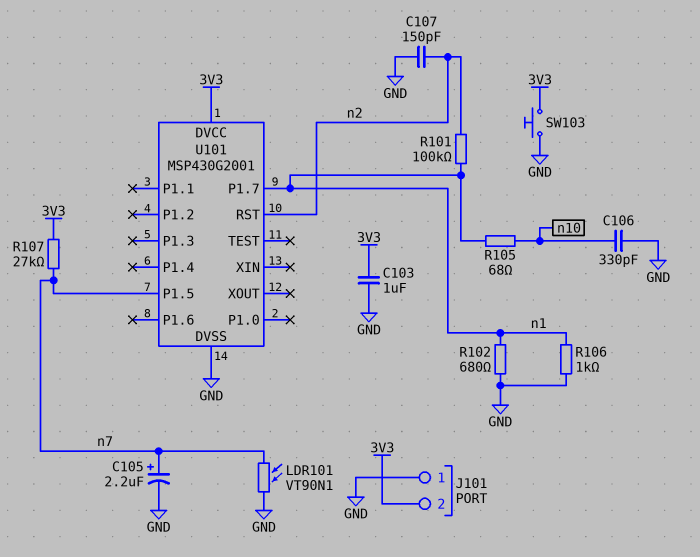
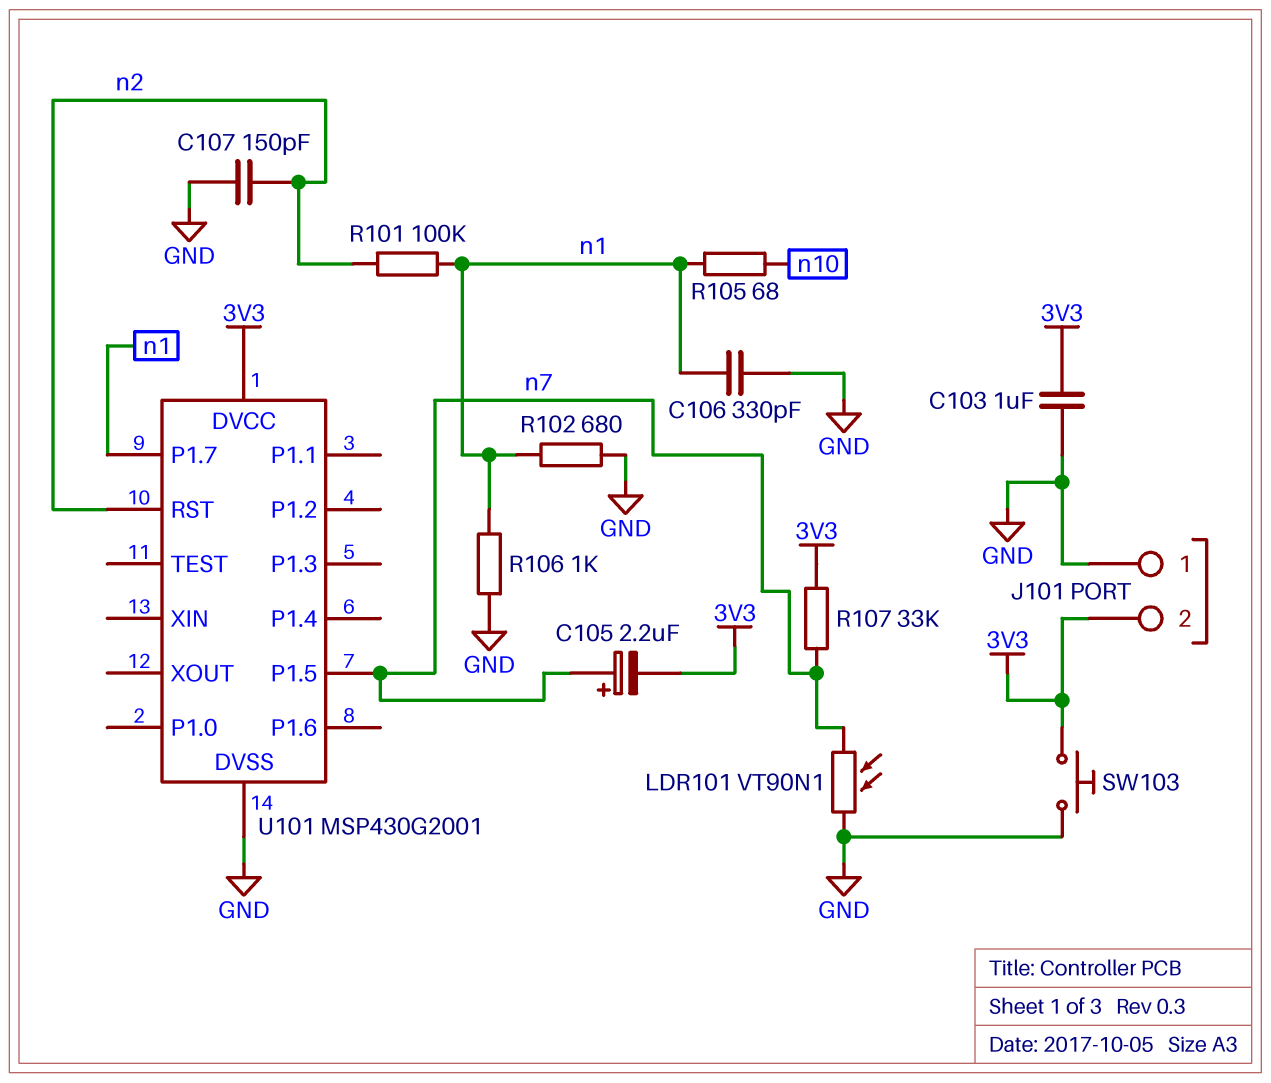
C105: 2.2uF (plus n7, minus GND) -> 2.2uF (plus n7, minus 3V3)
C106: 330pF (GND, n10) -> 330pF (GND, n1)
R107: 27k (3V3, n7) -> 33k (3V3, n7)

